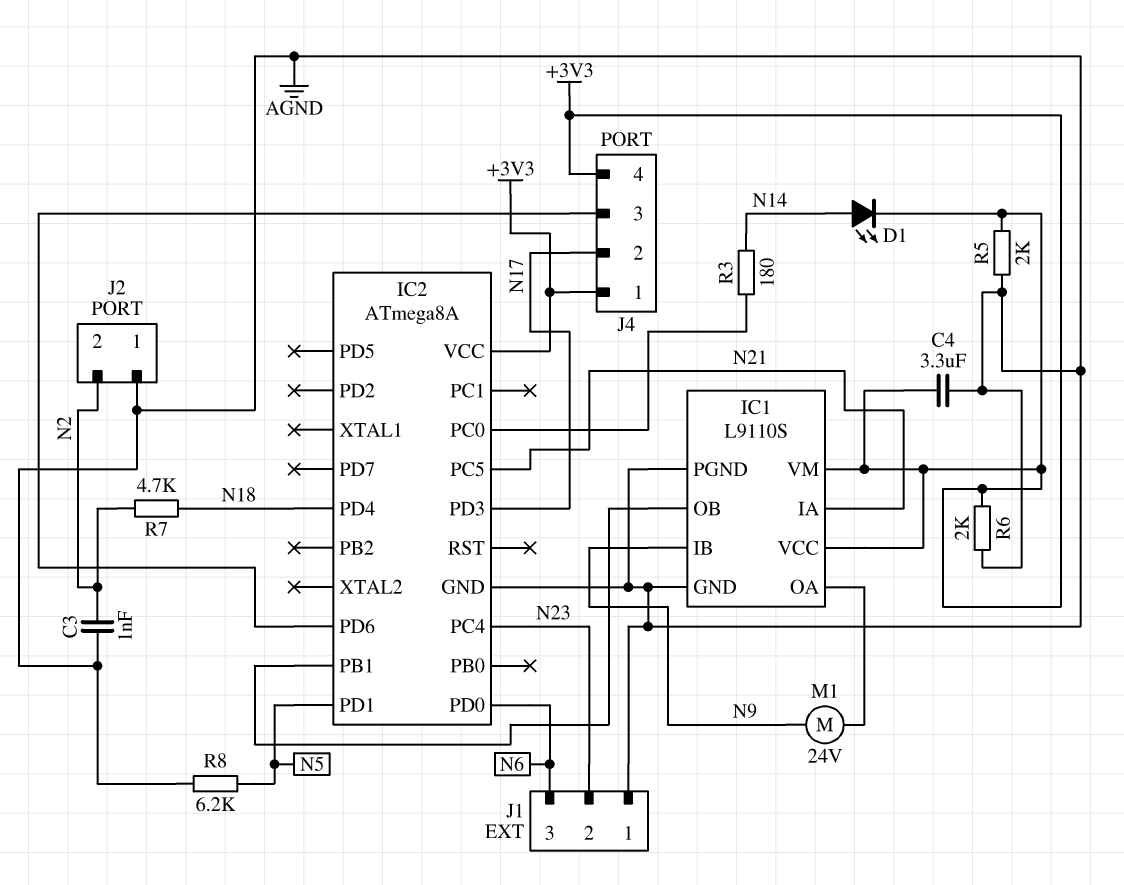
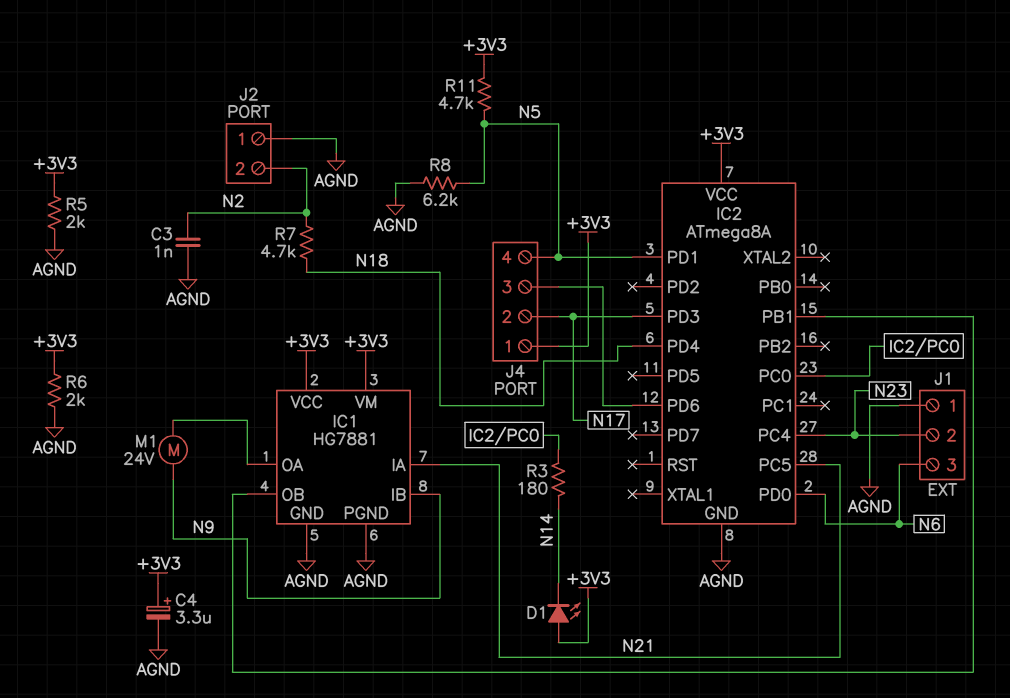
C4: 3.3uF (+3V3, AGND) -> 3.3uF (plus +3V3, minus AGND)
D1: LED (A N14, K +3V3) -> LED (A +3V3, K N14)
IC1: L9110S -> HG7881
J4 pin 4: +3V3 -> N5
R11: none -> 4.7k (+3V3, N5)

